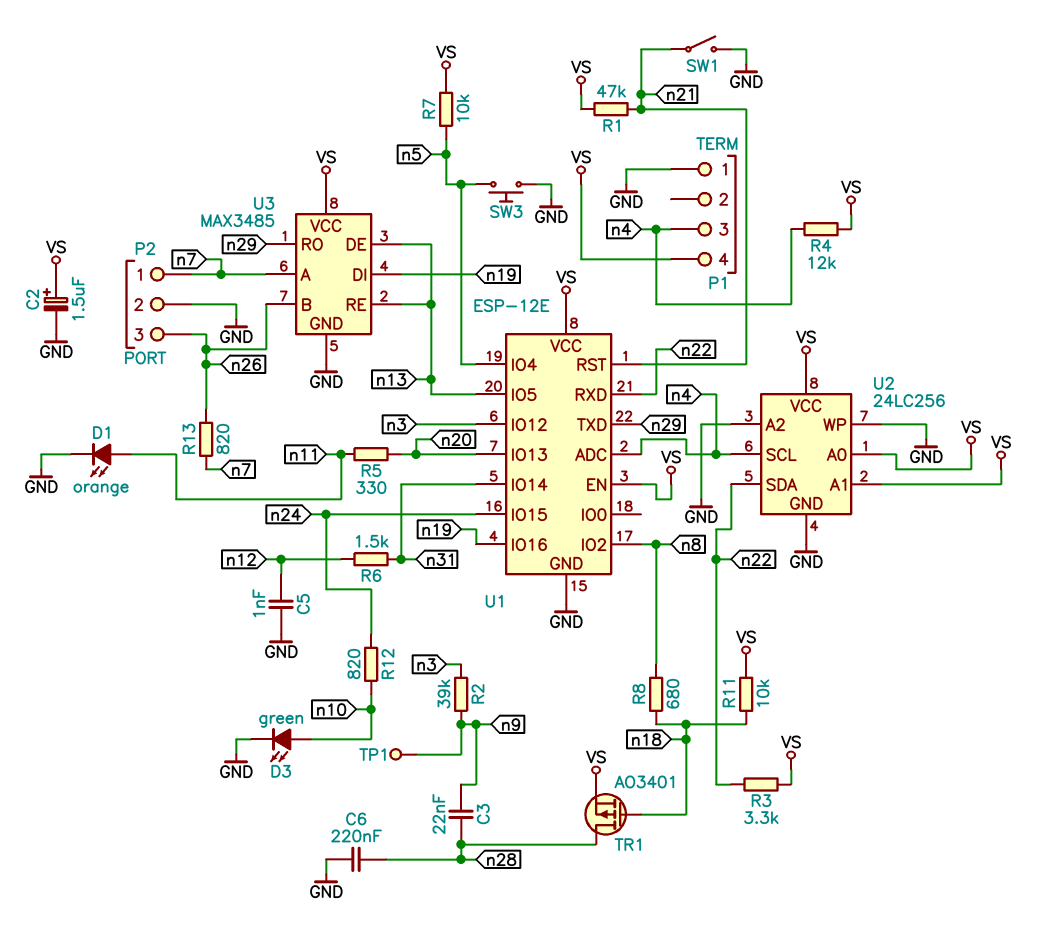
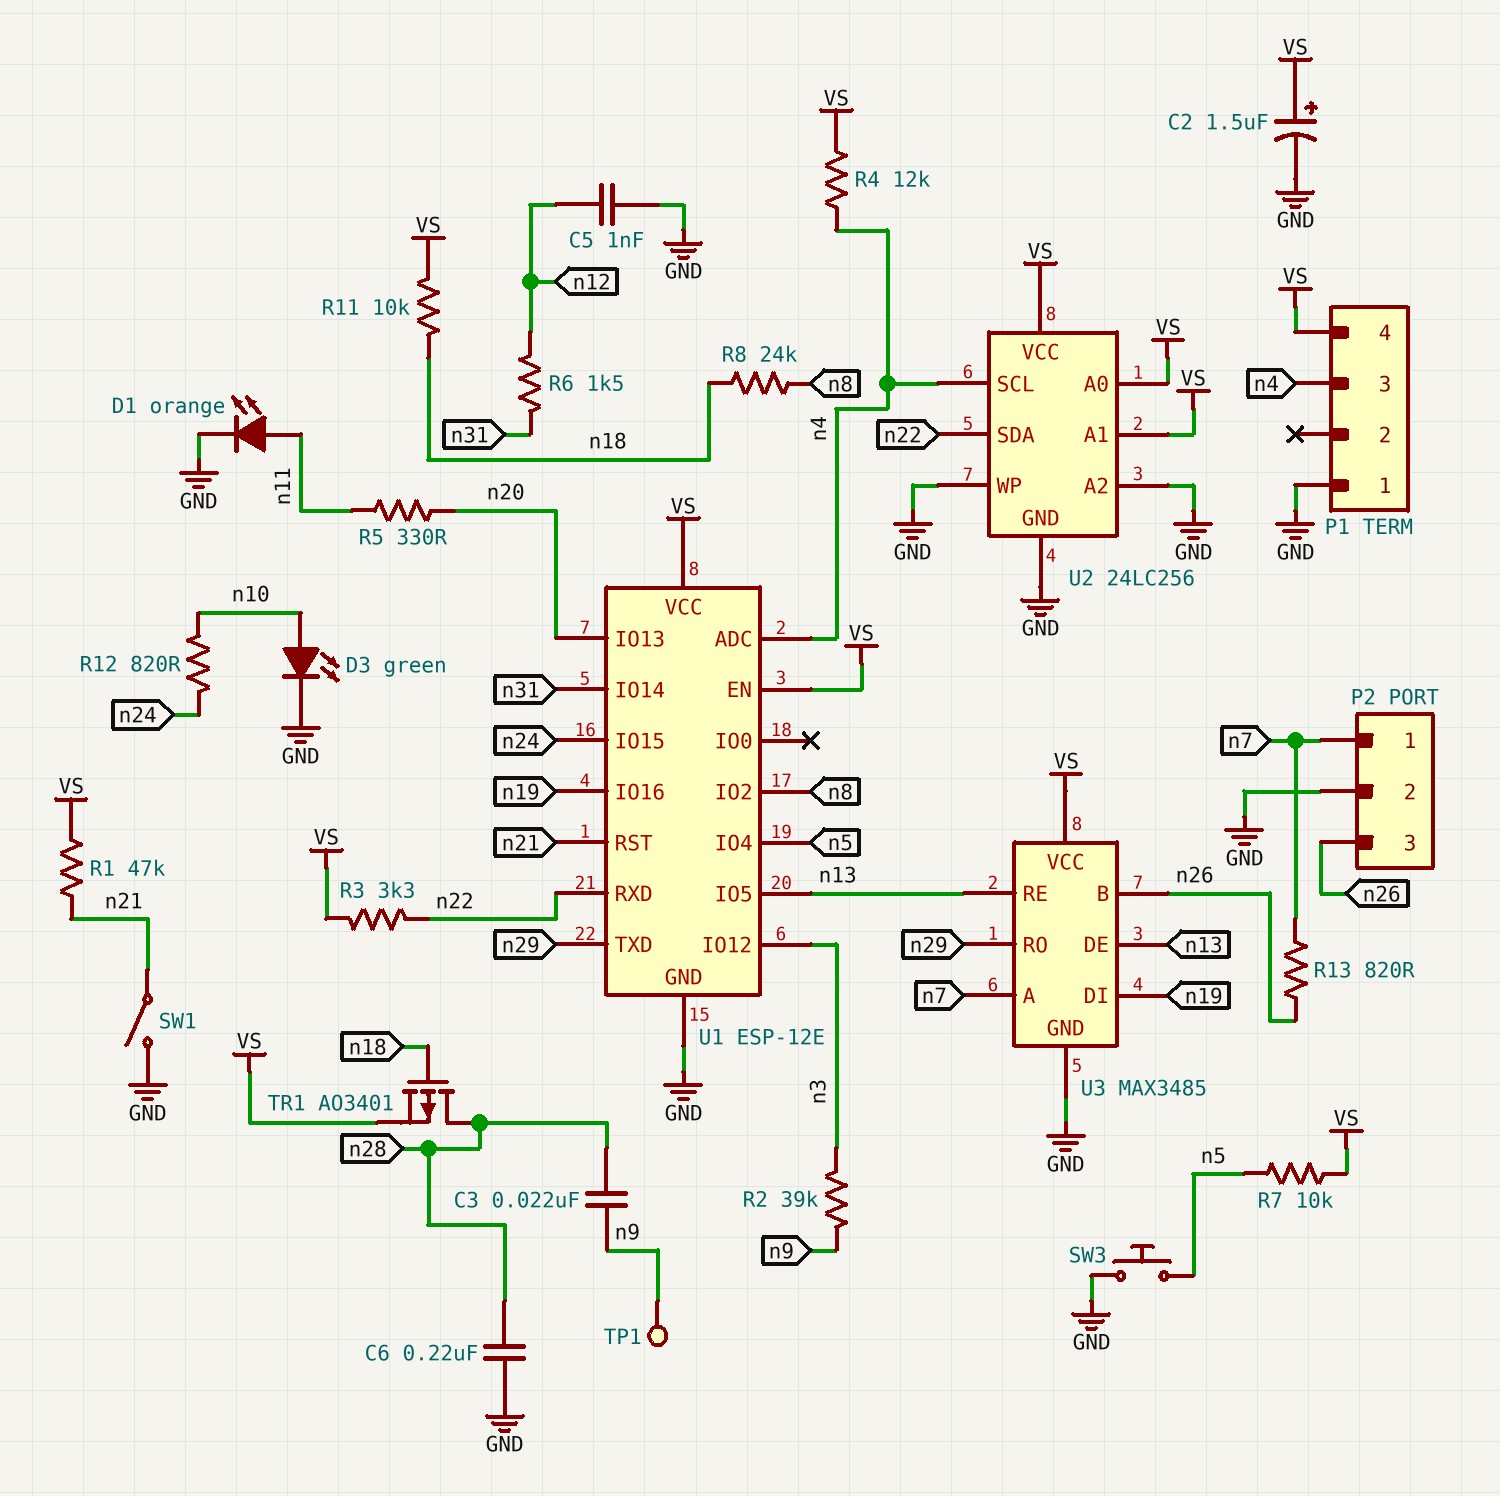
R8: 680 (n8, n18) -> 24k (n8, n18)

